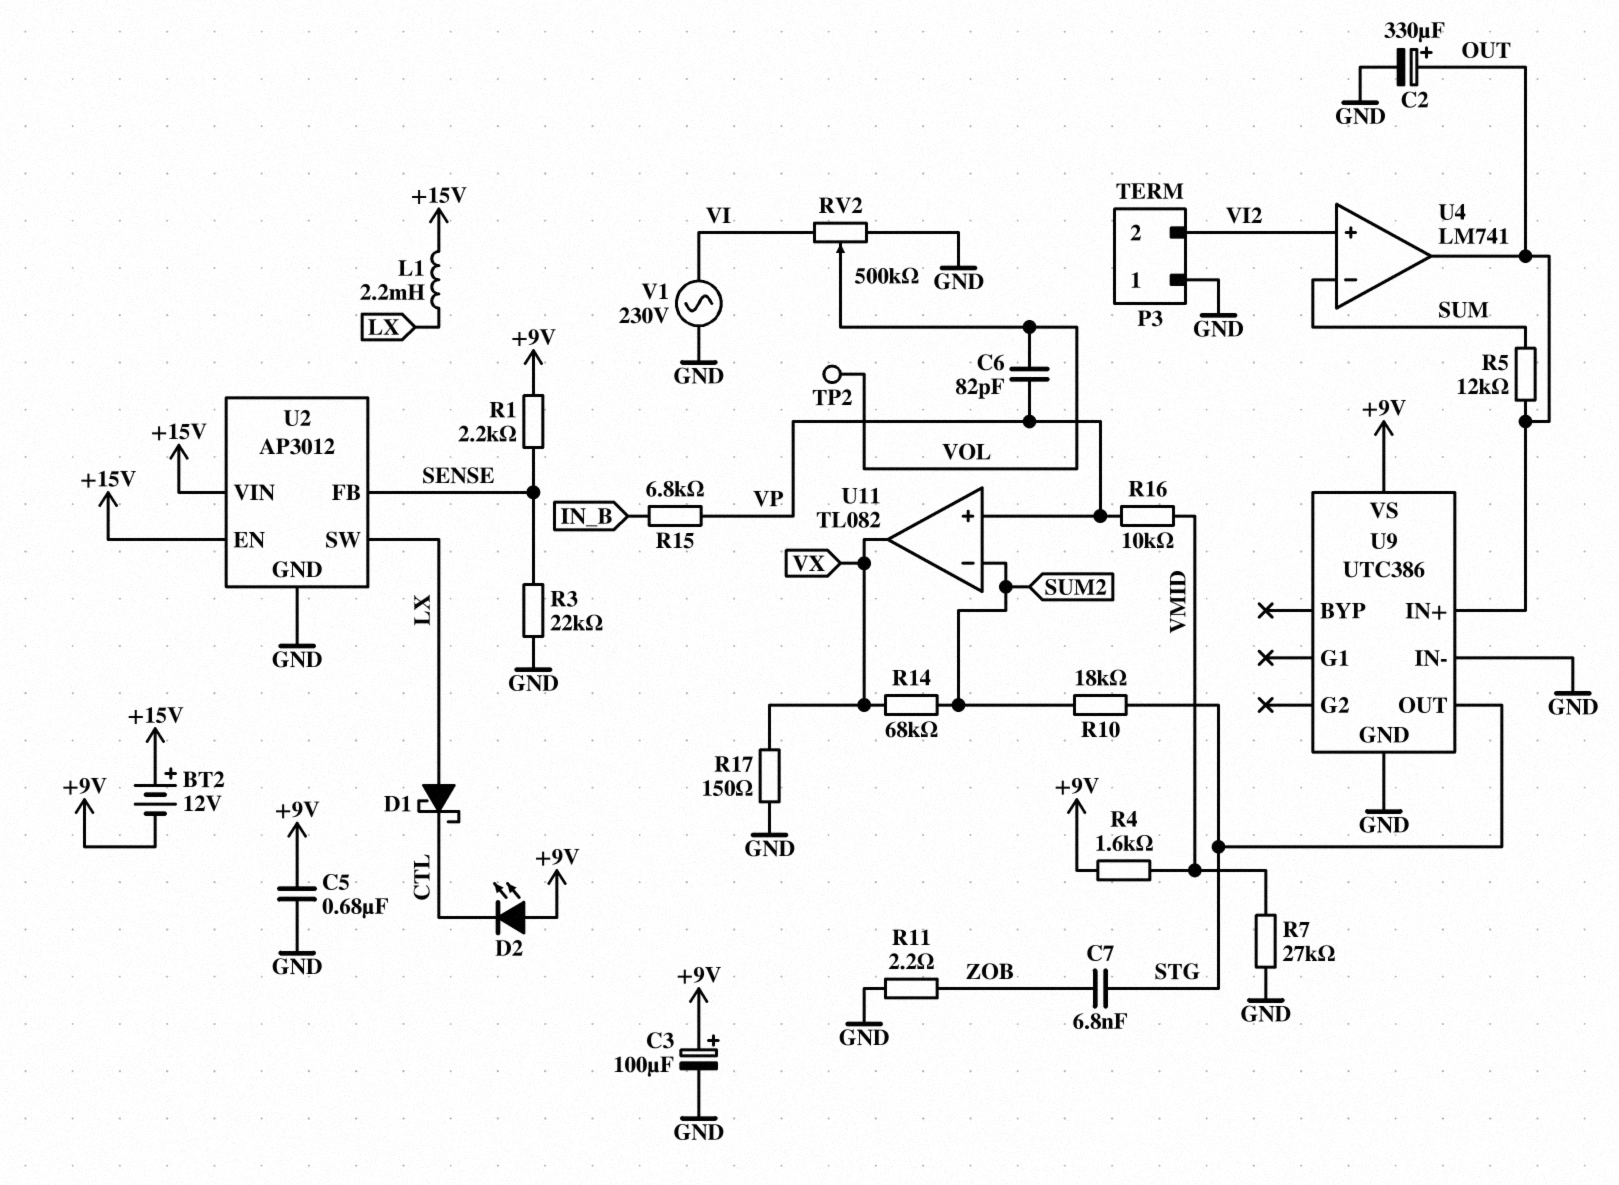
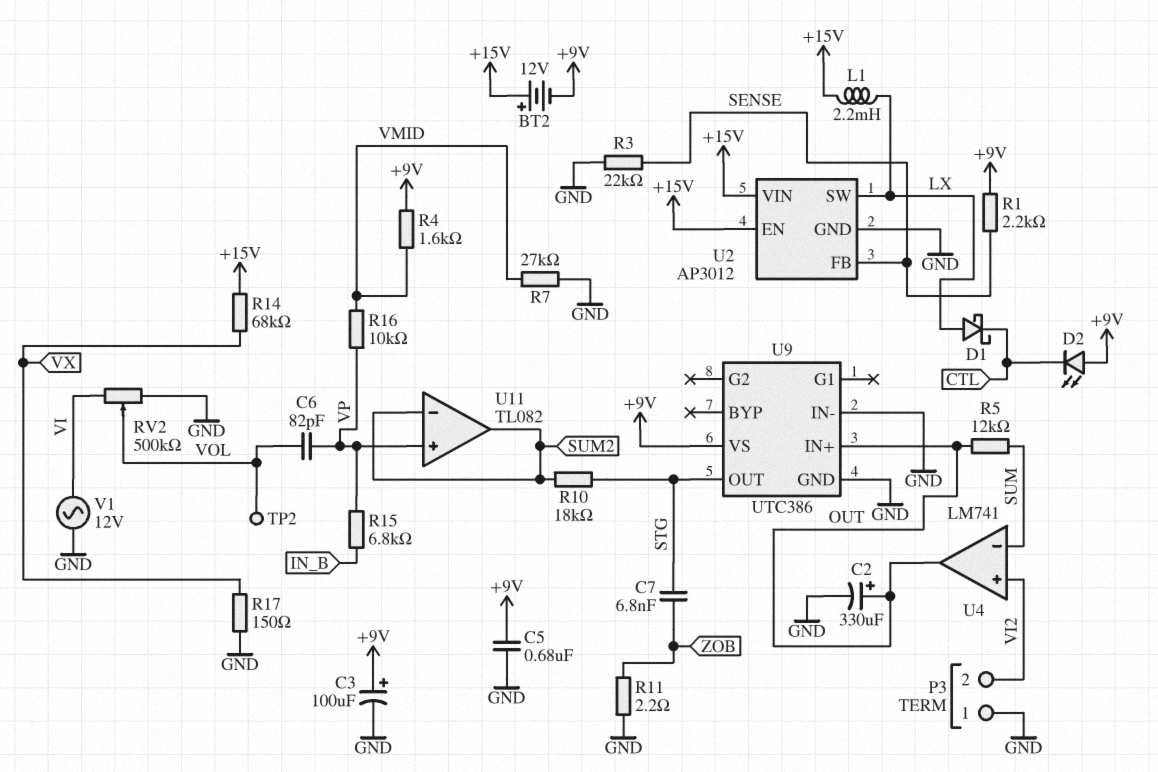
R14: 68k (SUM2, VX) -> 68k (+15V, VX)
U11 pin out: VX -> SUM2
V1: AC 230V (GND, VI) -> AC 12V (GND, VI)

